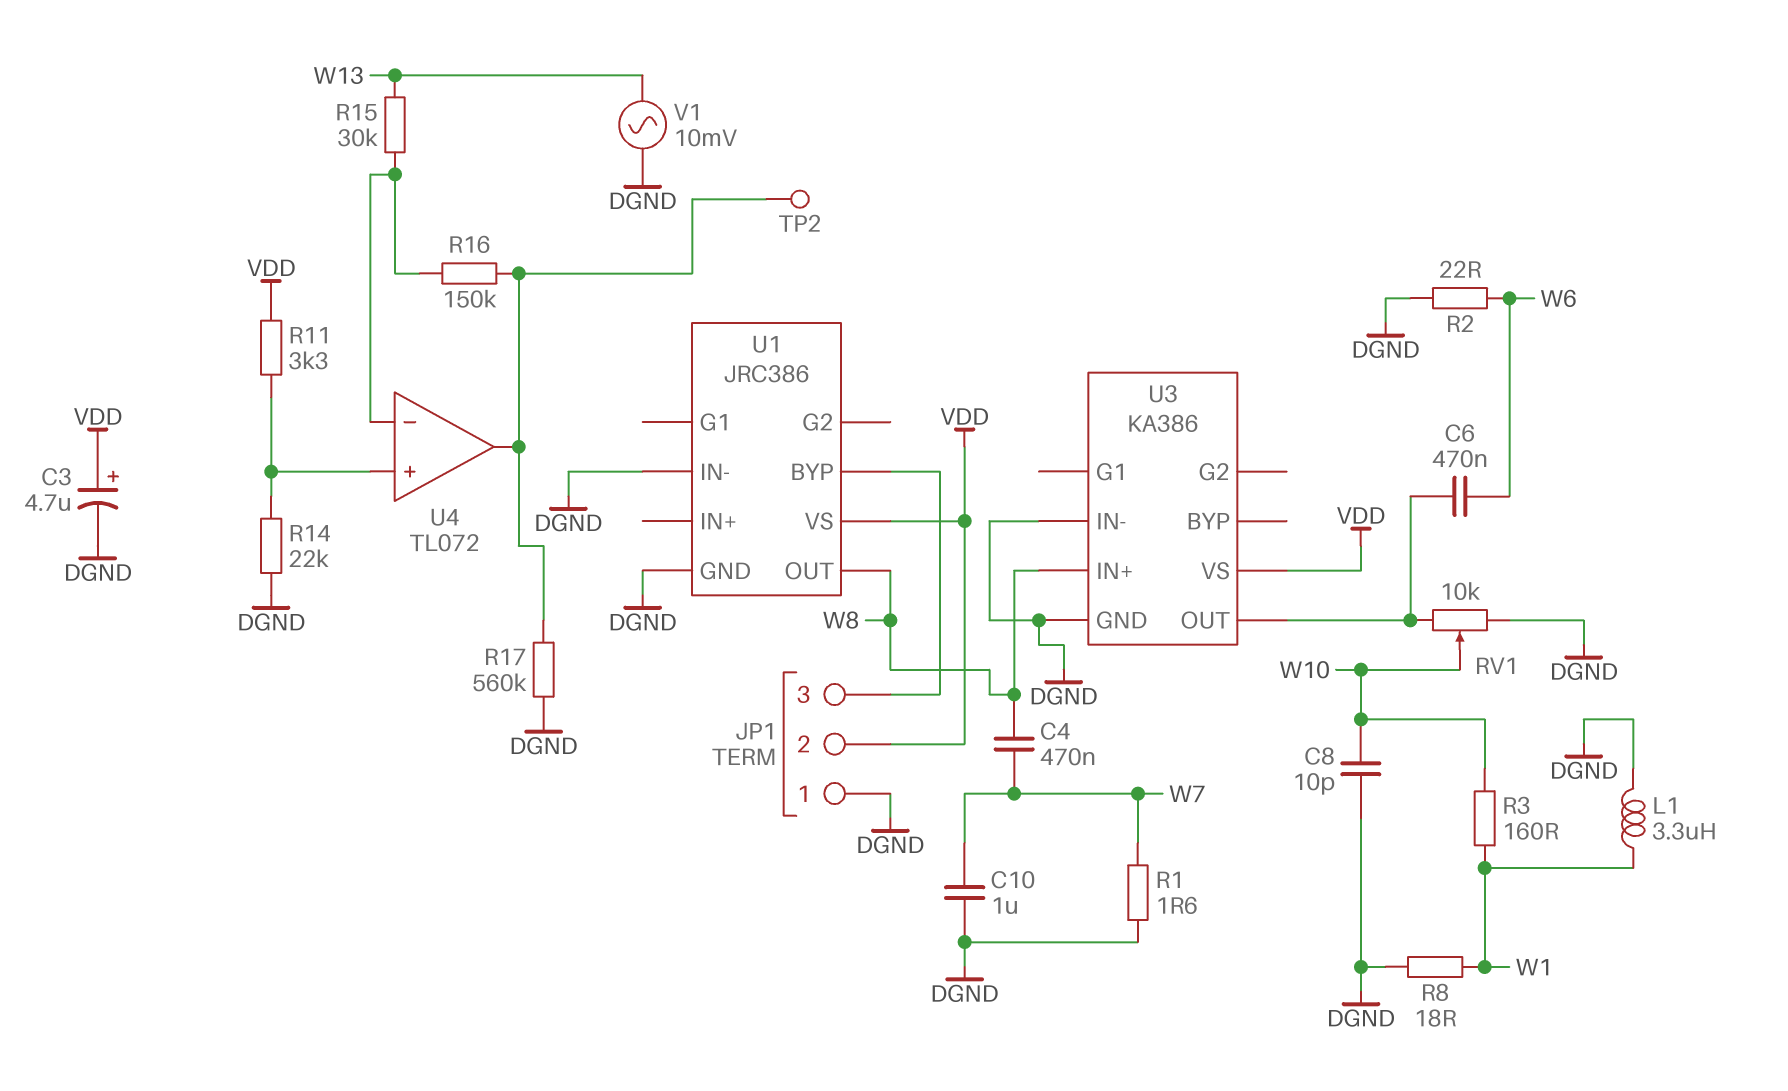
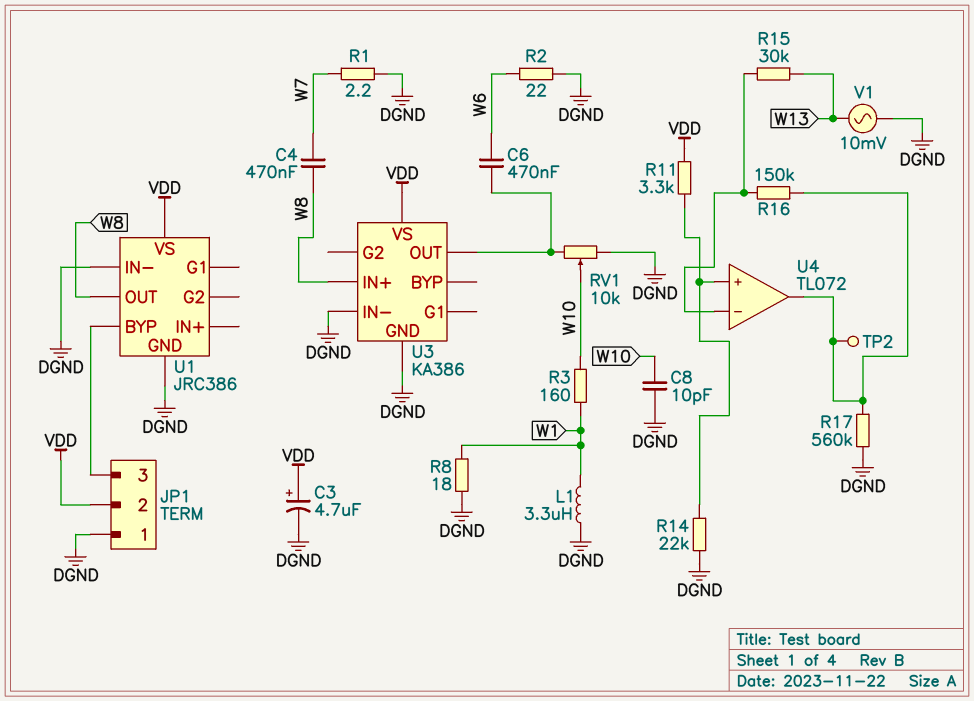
C10: 1uF (DGND, W7) -> none
R1: 1.6 (DGND, W7) -> 2.2 (DGND, W7)

